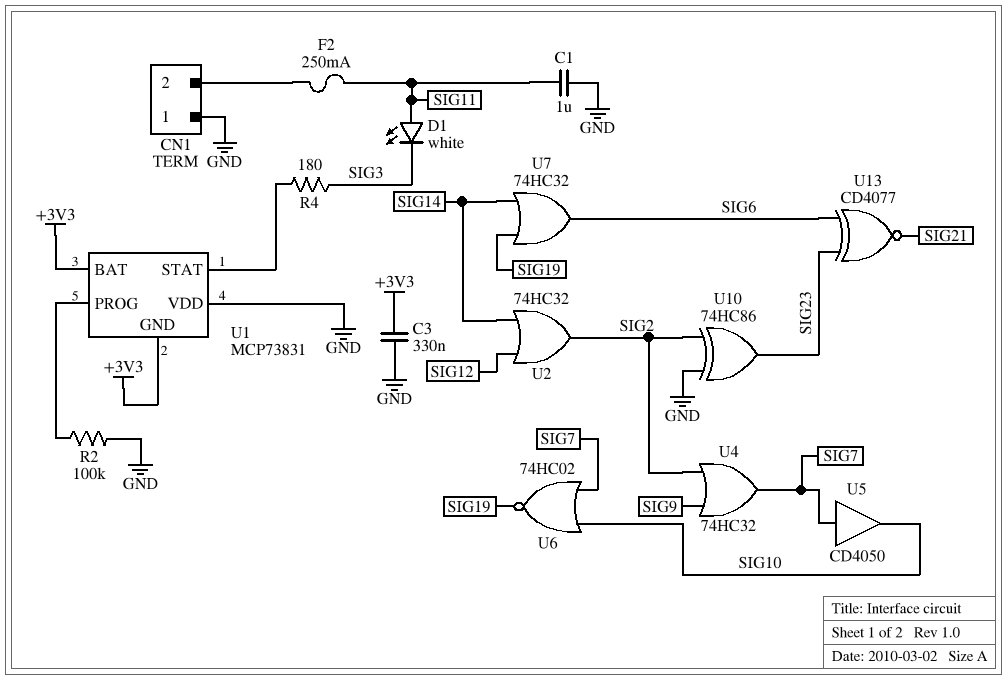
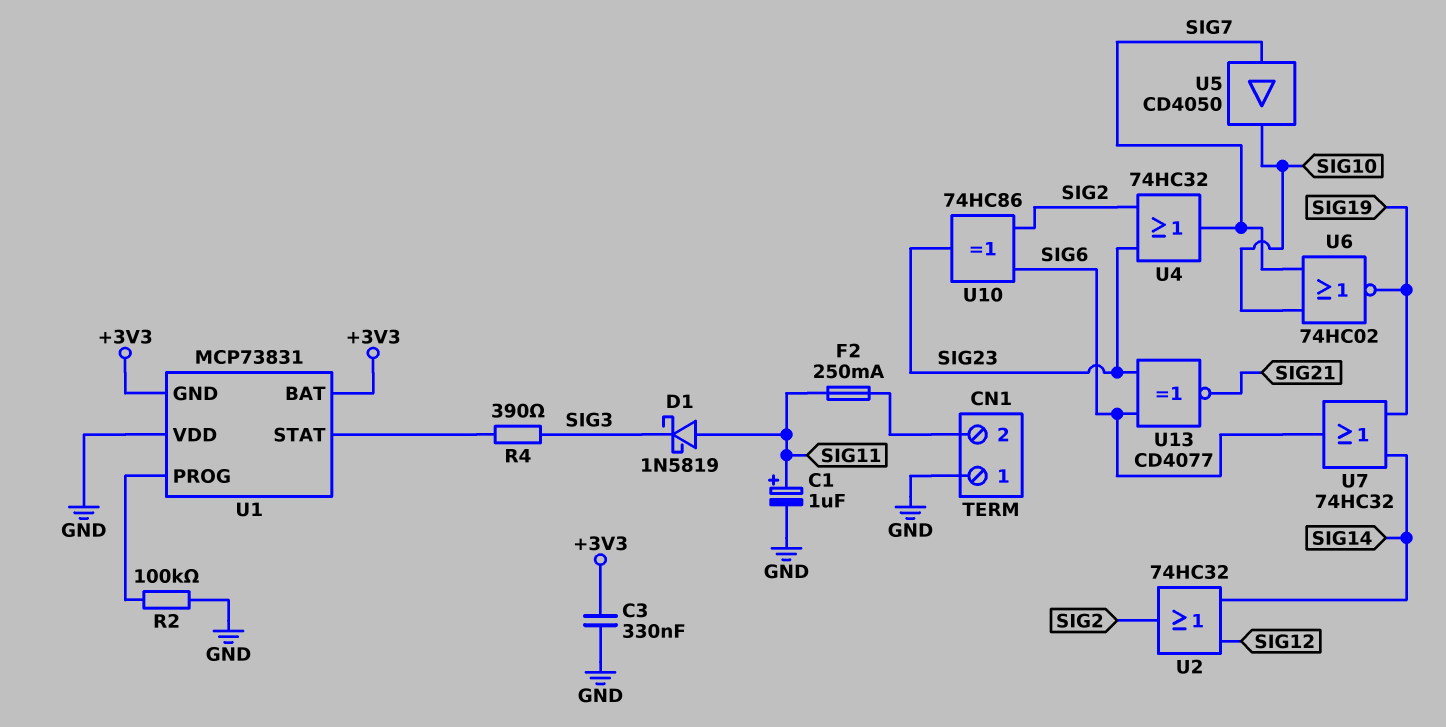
C1: 1uF (GND, SIG11) -> 1uF (plus SIG11, minus GND)
D1: LED white (A SIG11, K SIG3) -> schottky 1N5819 (A SIG11, K SIG3)
R4: 180 (SIG3, U1/STAT) -> 390 (SIG3, U1/STAT)
U4: OR 74HC32 (in SIG2, in SIG9, out SIG7) -> OR 74HC32 (in SIG2, in SIG23, out SIG7)
U10: XOR 74HC86 (in GND, in SIG2, out SIG23) -> XOR 74HC86 (in SIG2, in SIG6, out SIG23)

